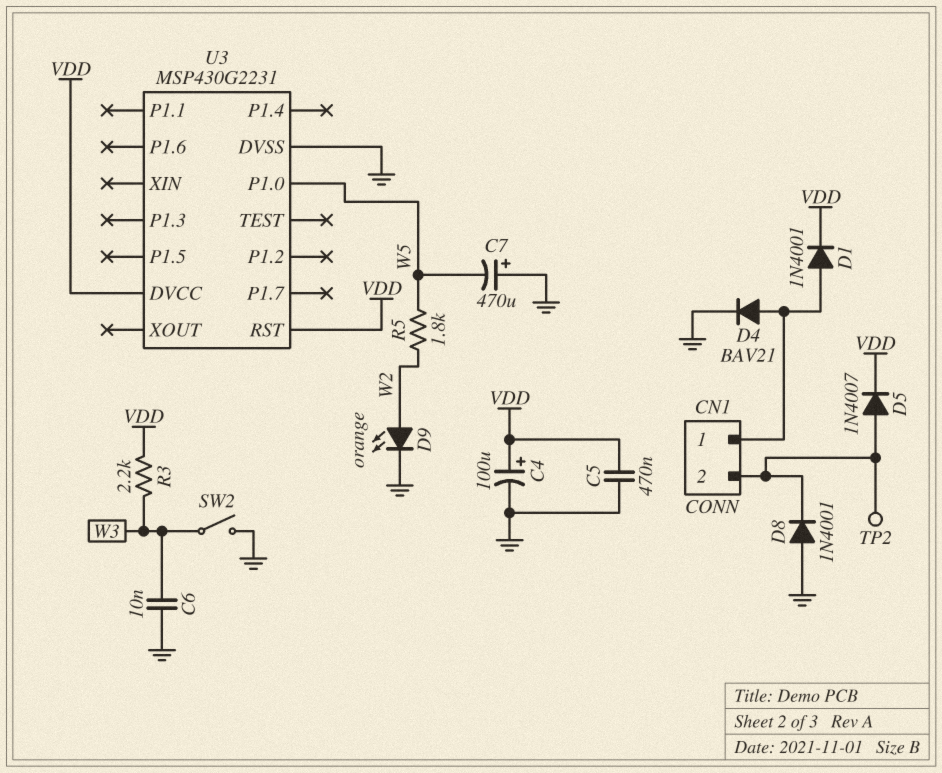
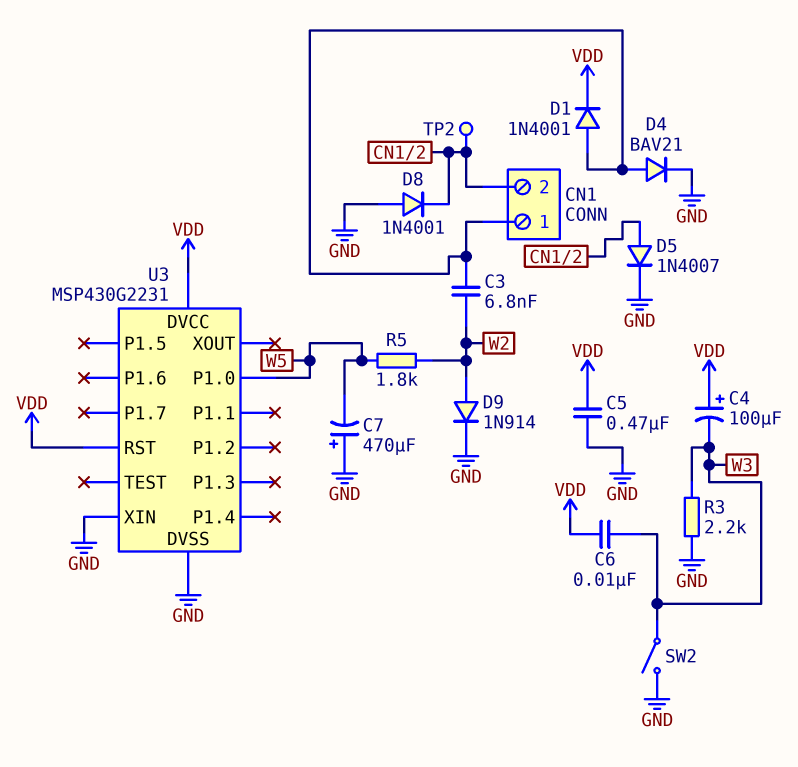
C3: none -> 6.8nF (CN1/1, W2)
C4: 100uF (plus VDD, minus GND) -> 100uF (plus VDD, minus W3)
C6: 10nF (GND, W3) -> 10nF (VDD, W3)
D5: diode 1N4007 (A CN1/2, K VDD) -> diode 1N4007 (A CN1/2, K GND)
D9: LED orange (A W2, K GND) -> diode 1N914 (A W2, K GND)
R3: 2.2k (VDD, W3) -> 2.2k (GND, W3)
U3 pin XIN: none -> GND

